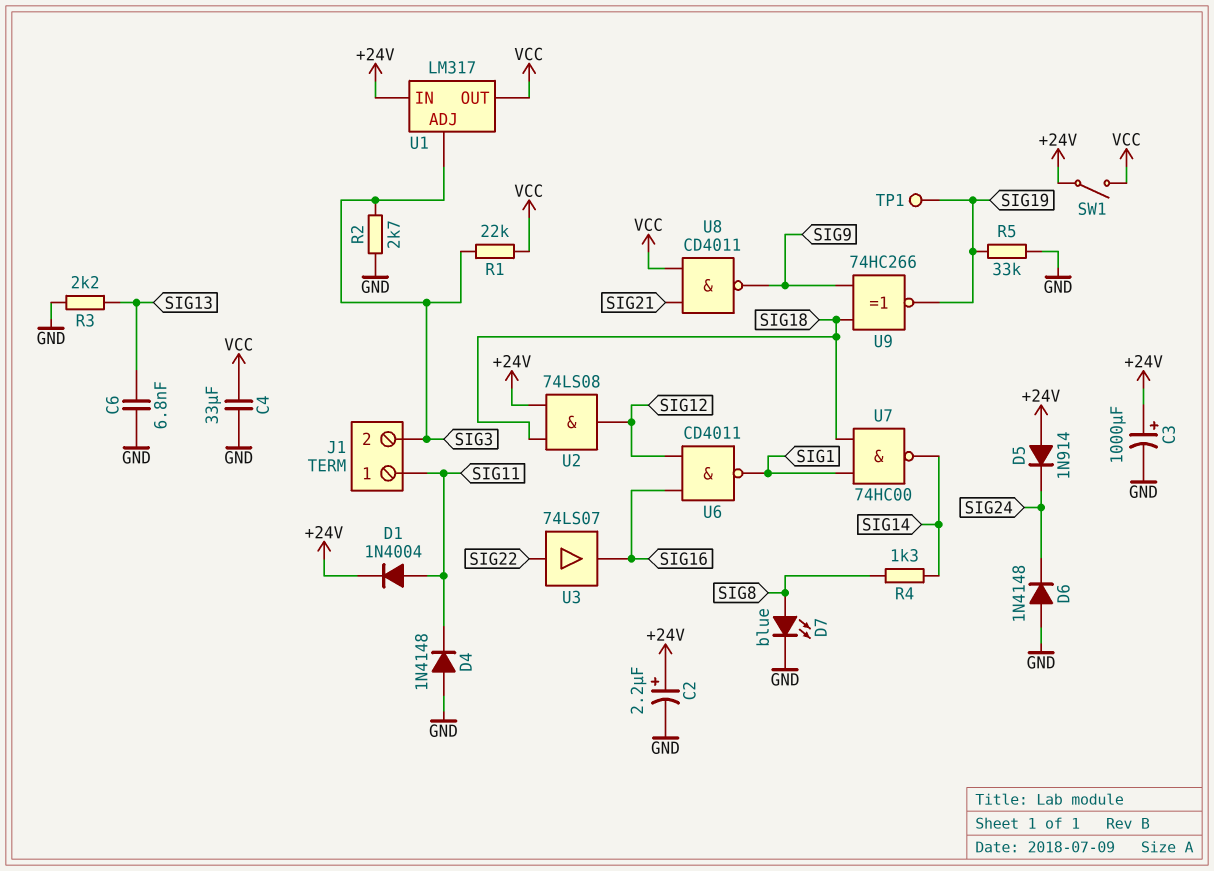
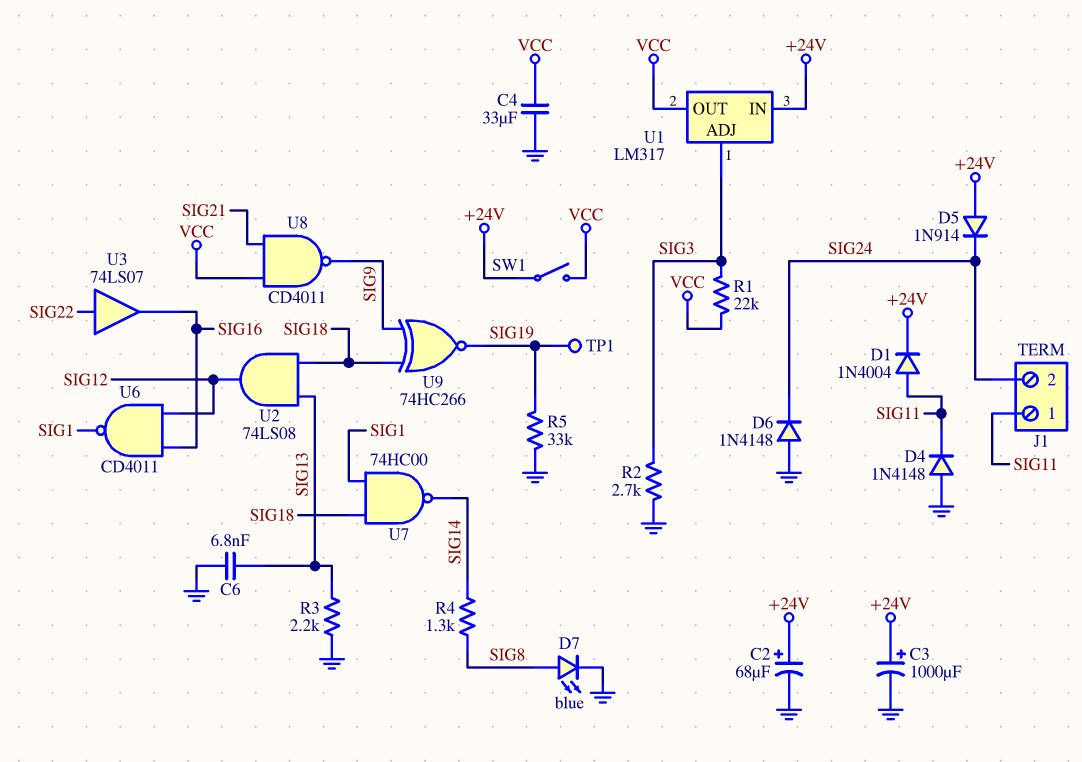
C2: 2.2uF (plus +24V, minus GND) -> 68uF (plus +24V, minus GND)
J1 pin 2: SIG3 -> SIG24
U2: AND 74LS08 (in +24V, in SIG18, out SIG12) -> AND 74LS08 (in SIG13, in SIG18, out SIG12)

